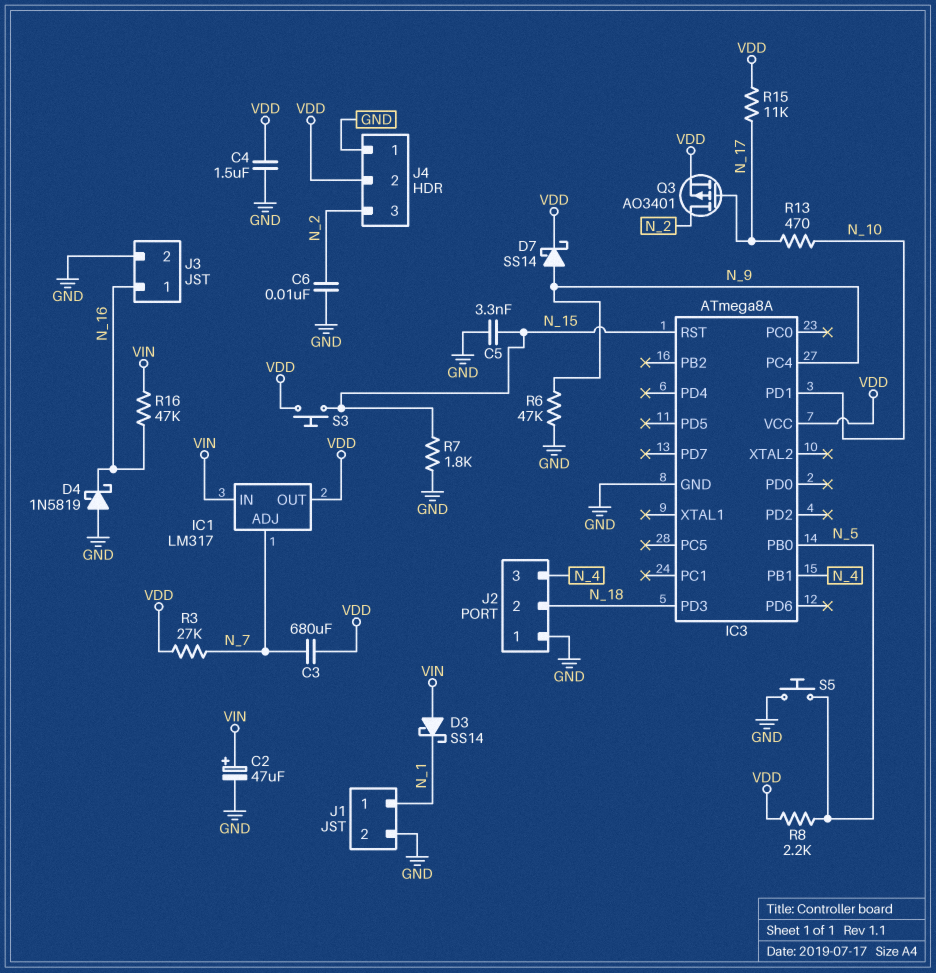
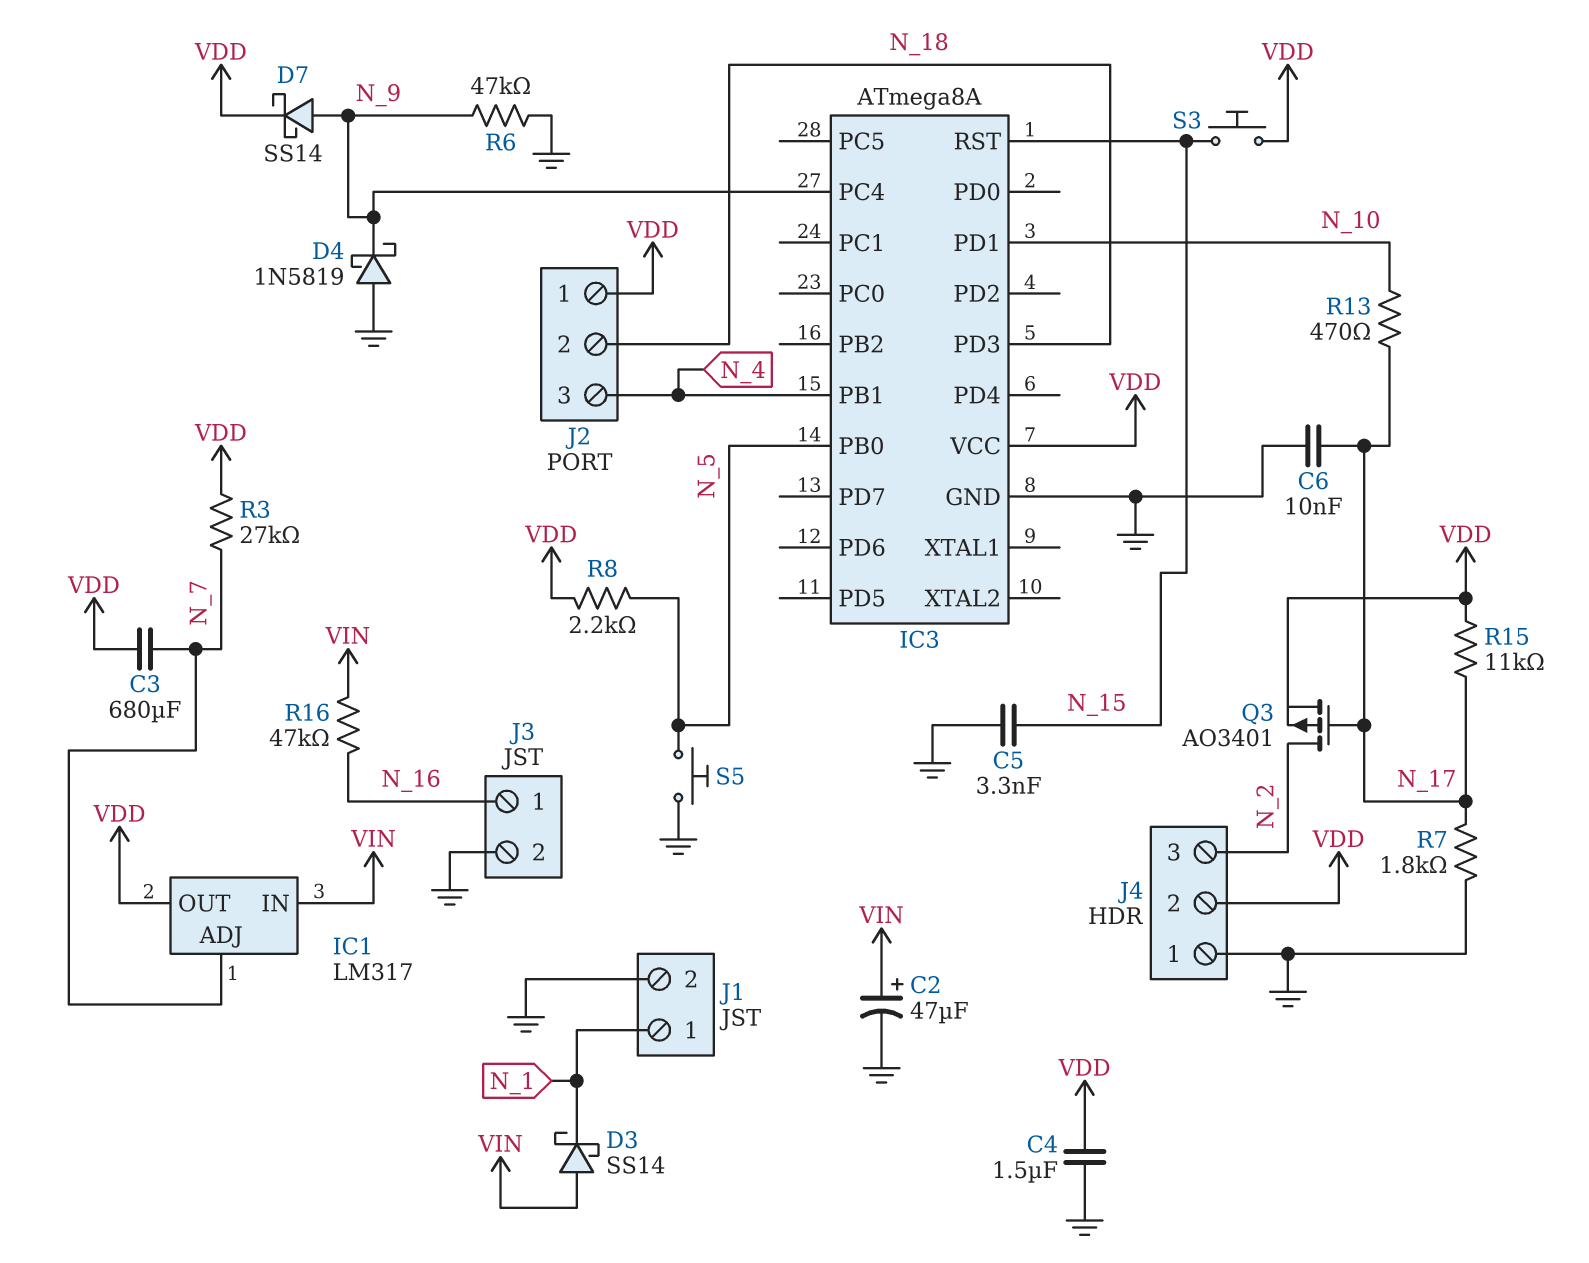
C6: 10nF (GND, N_2) -> 10nF (GND, N_17)
D4: schottky 1N5819 (A GND, K N_16) -> schottky 1N5819 (A GND, K N_9)
J2 pin 1: GND -> VDD
R7: 1.8k (GND, N_15) -> 1.8k (GND, N_17)

